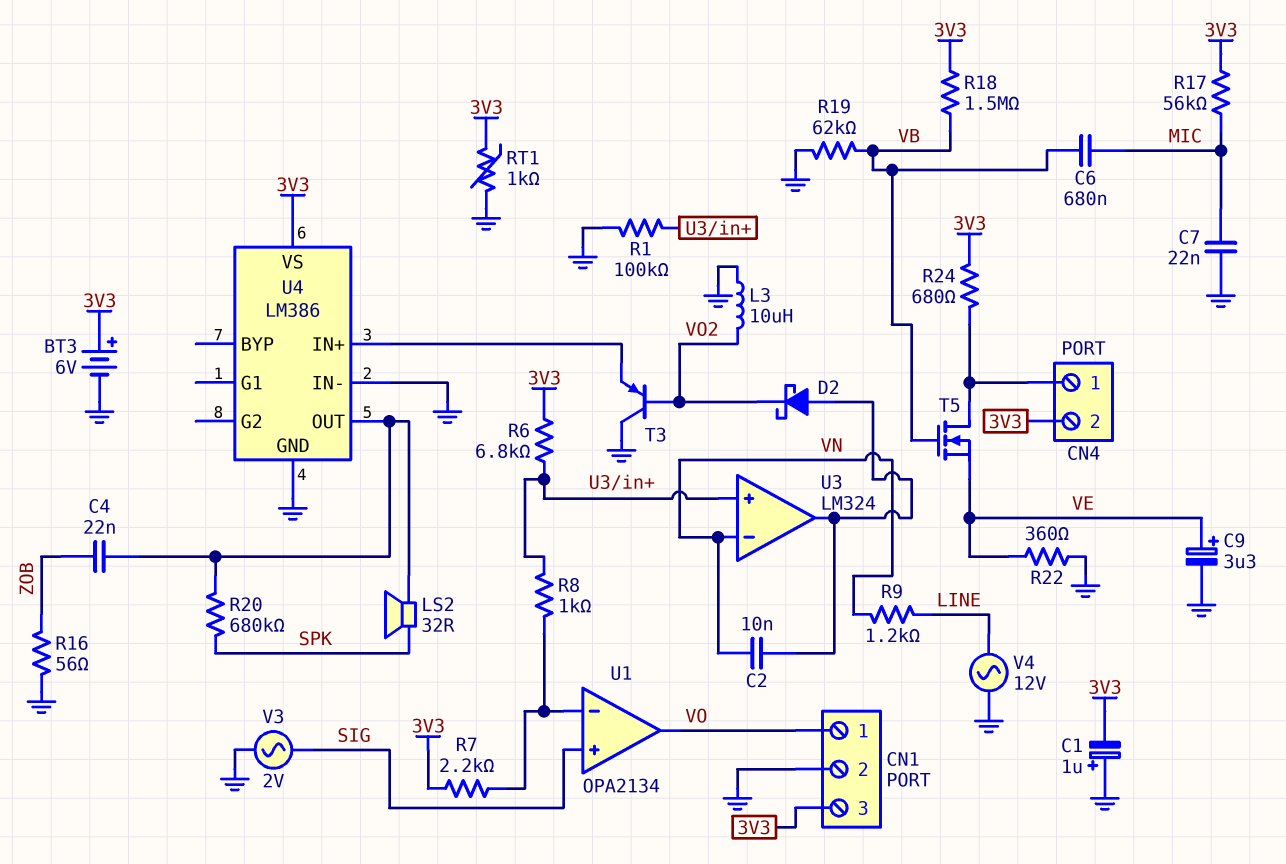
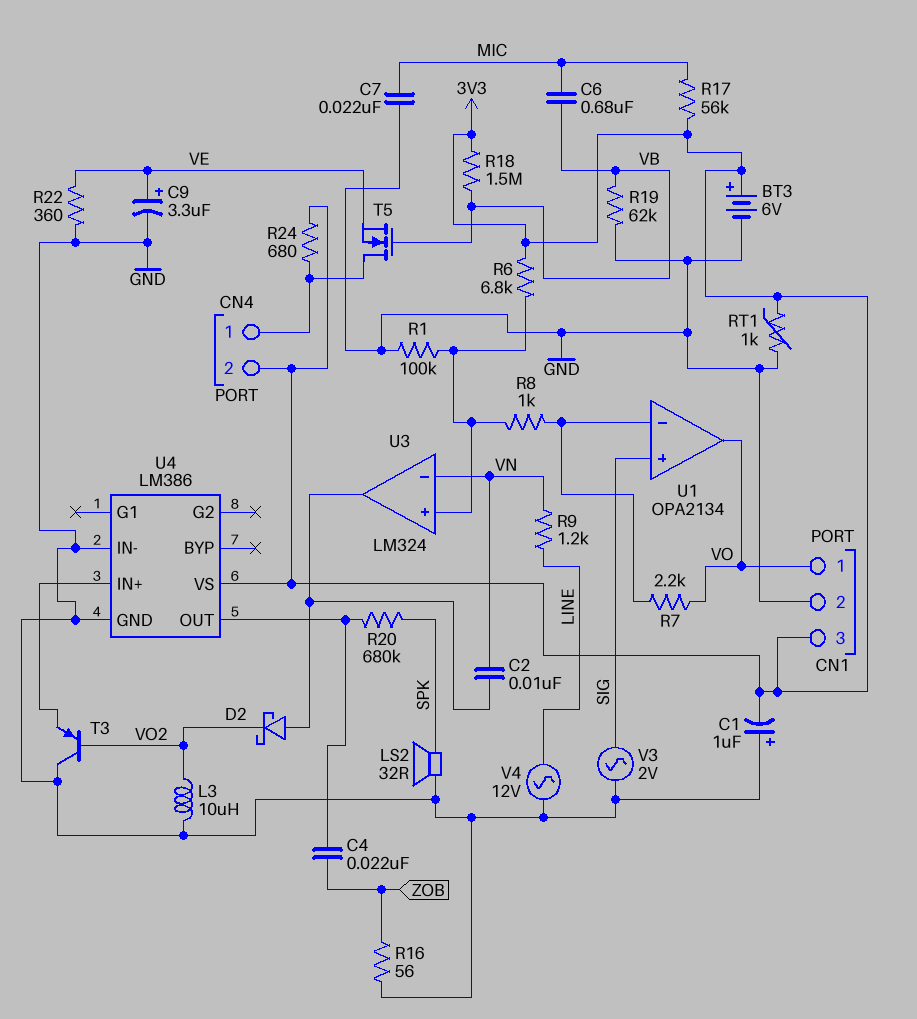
LS2: speaker 32R (SPK, U4/OUT) -> speaker 32R (GND, SPK)
R7: 2.2k (3V3, U1/in-) -> 2.2k (U1/in-, VO)

